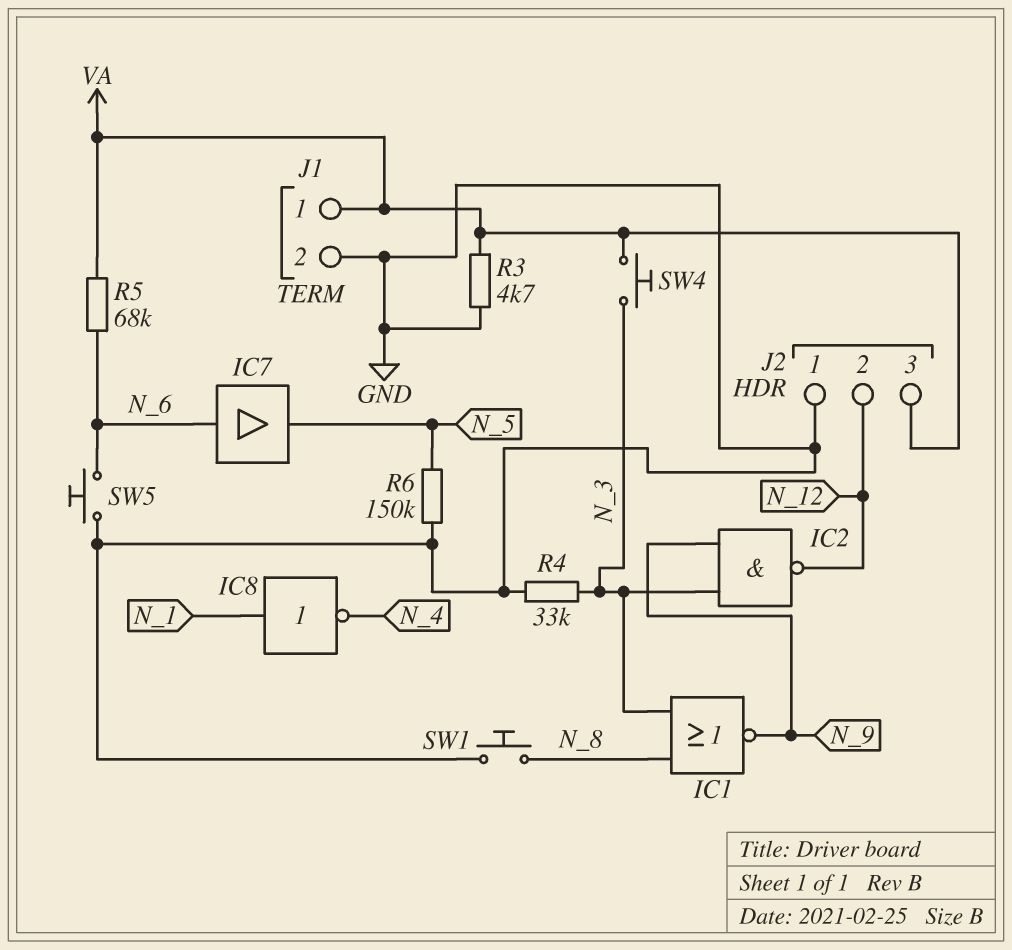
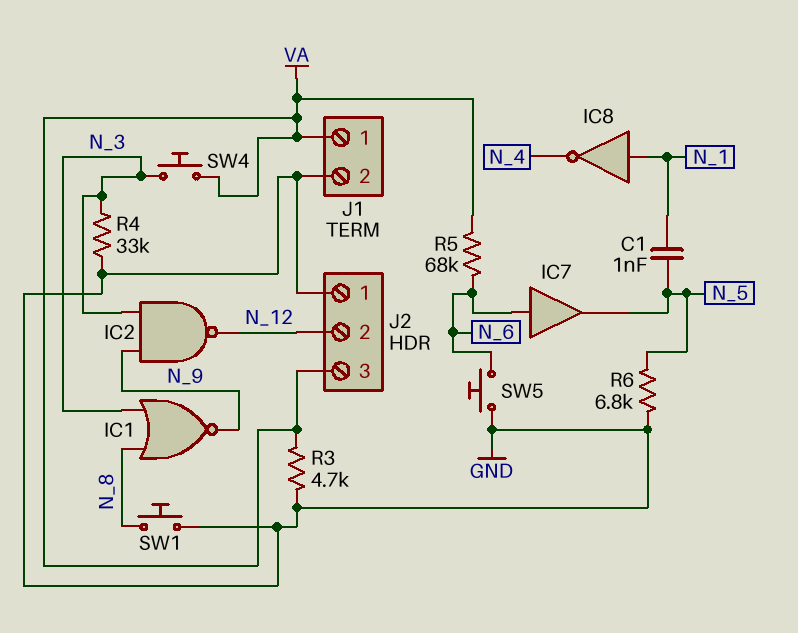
C1: none -> 1nF (N_1, N_5)
R6: 150k (GND, N_5) -> 6.8k (GND, N_5)

